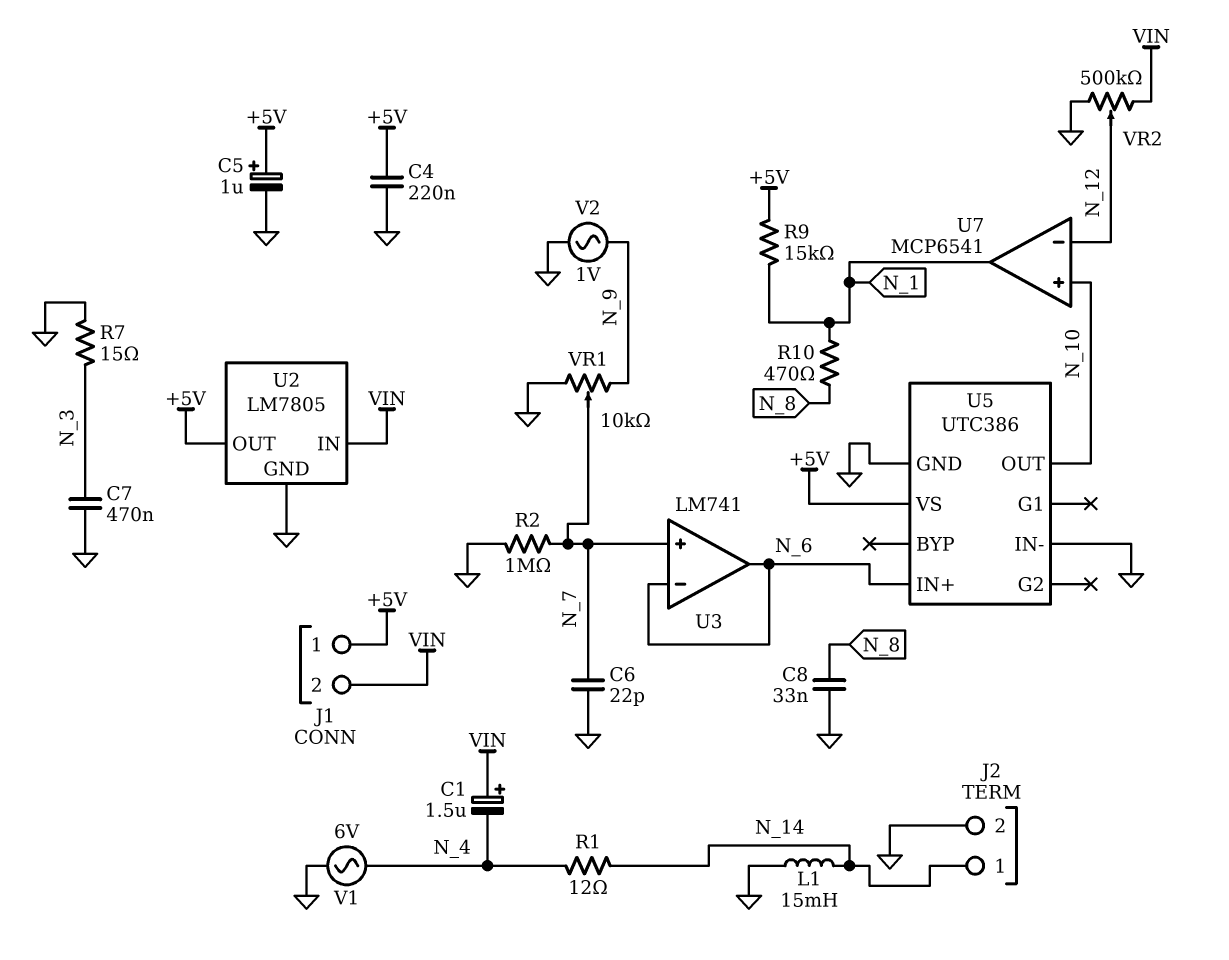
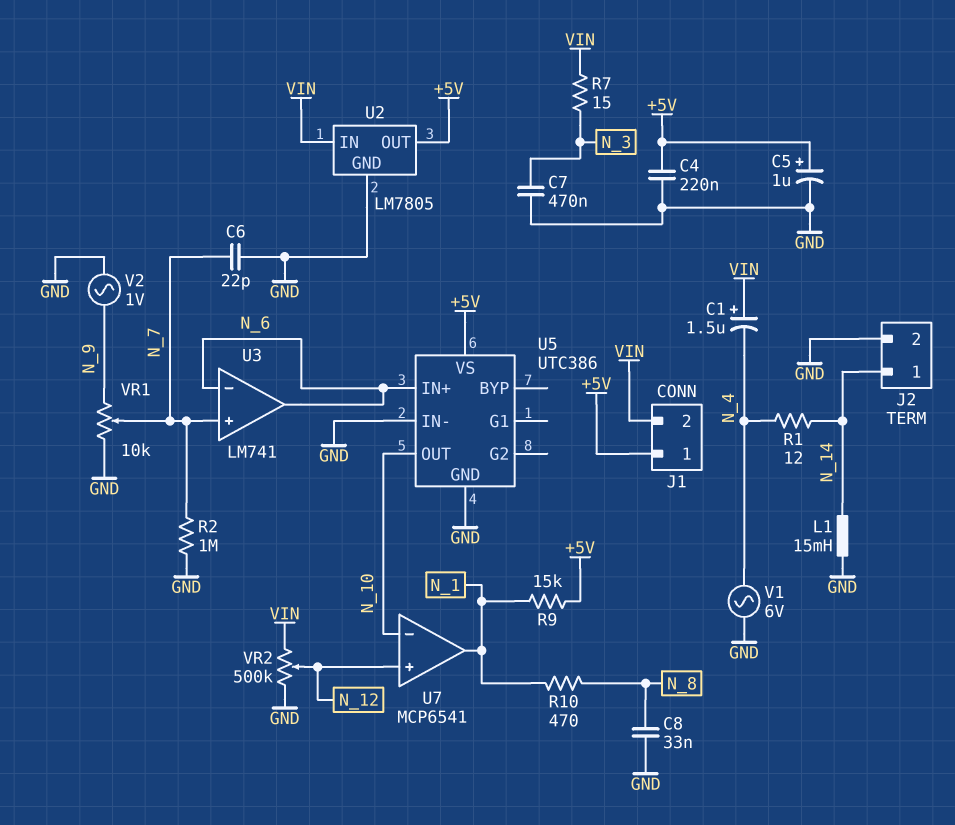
R7: 15 (GND, N_3) -> 15 (N_3, VIN)
U7 pin in+: N_10 -> N_12
U7 pin in-: N_12 -> N_10

